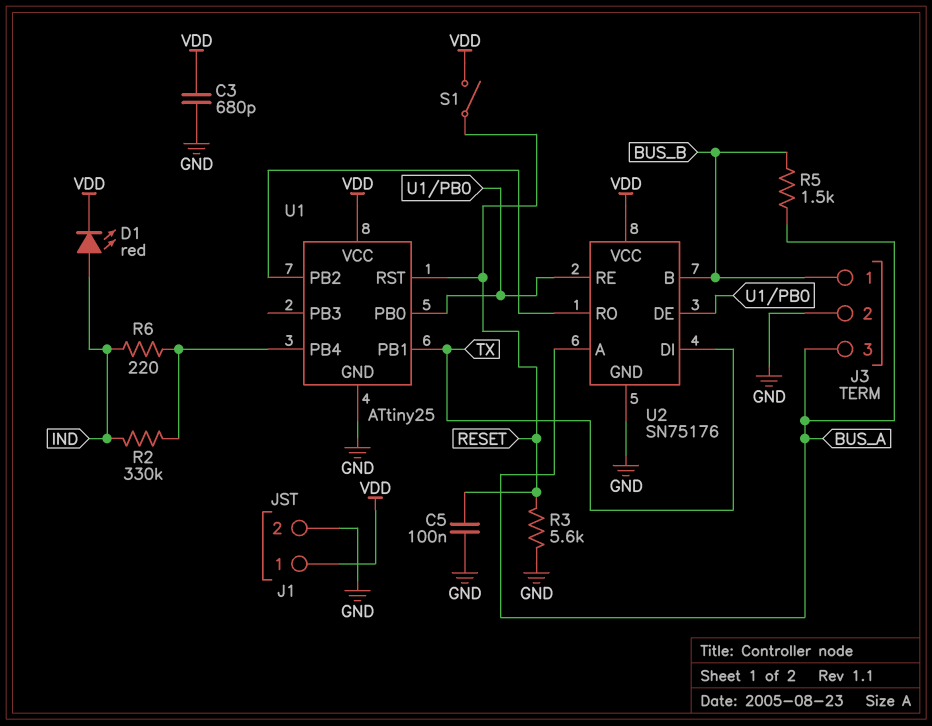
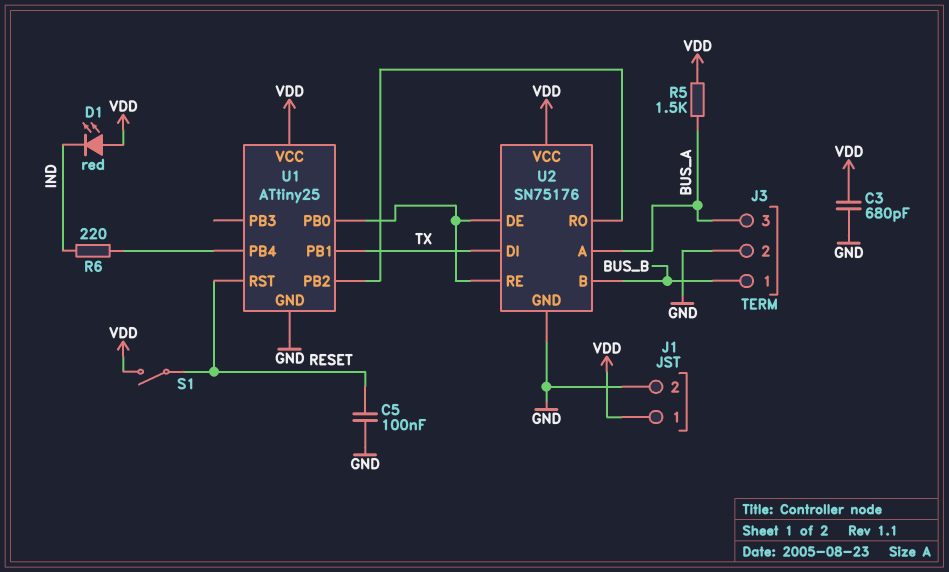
D1: LED red (A IND, K VDD) -> LED red (A VDD, K IND)
R2: 330k (IND, U1/PB4) -> none
R3: 5.6k (GND, RESET) -> none
R5: 1.5k (BUS_A, BUS_B) -> 1.5k (BUS_A, VDD)

